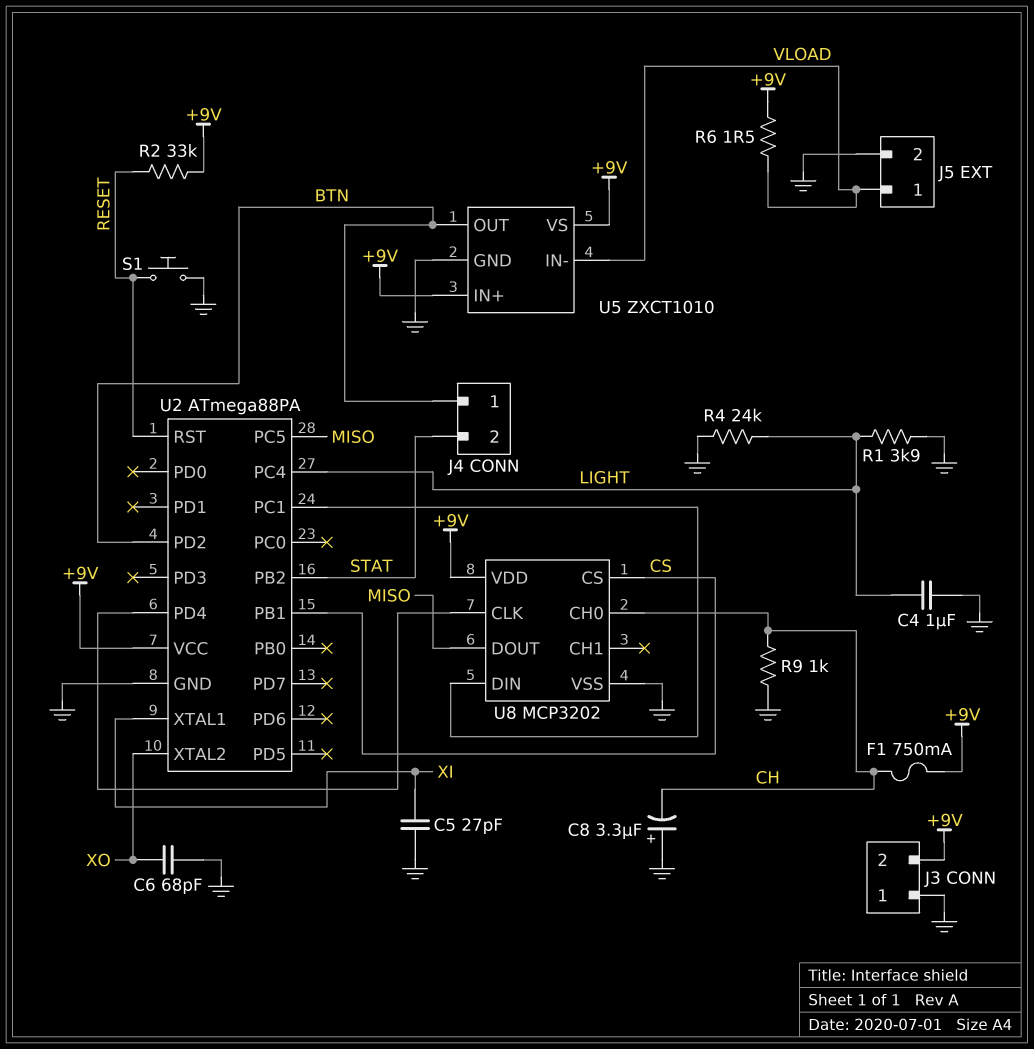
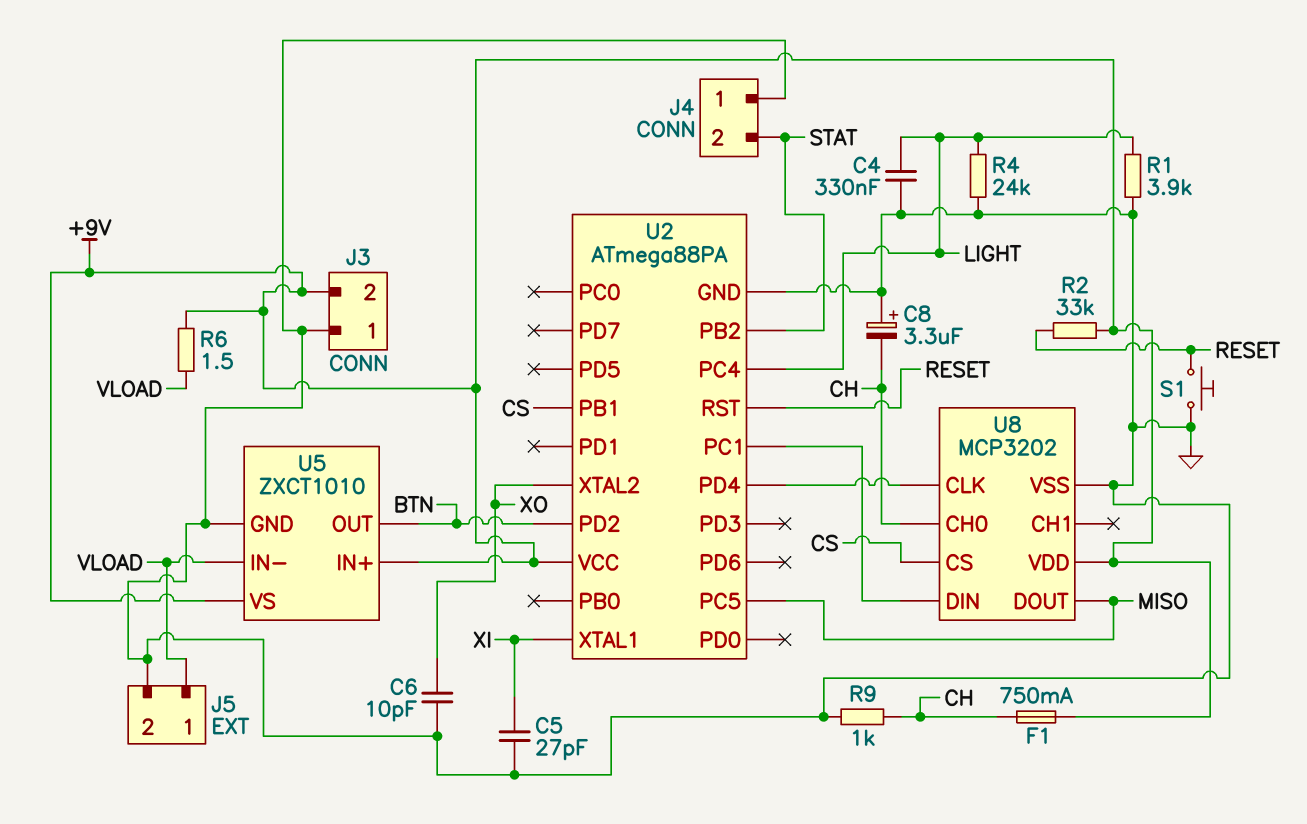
C4: 1uF (GND, LIGHT) -> 330nF (GND, LIGHT)
C6: 68pF (GND, XO) -> 10pF (GND, XO)
J4 pin 1: BTN -> GND

